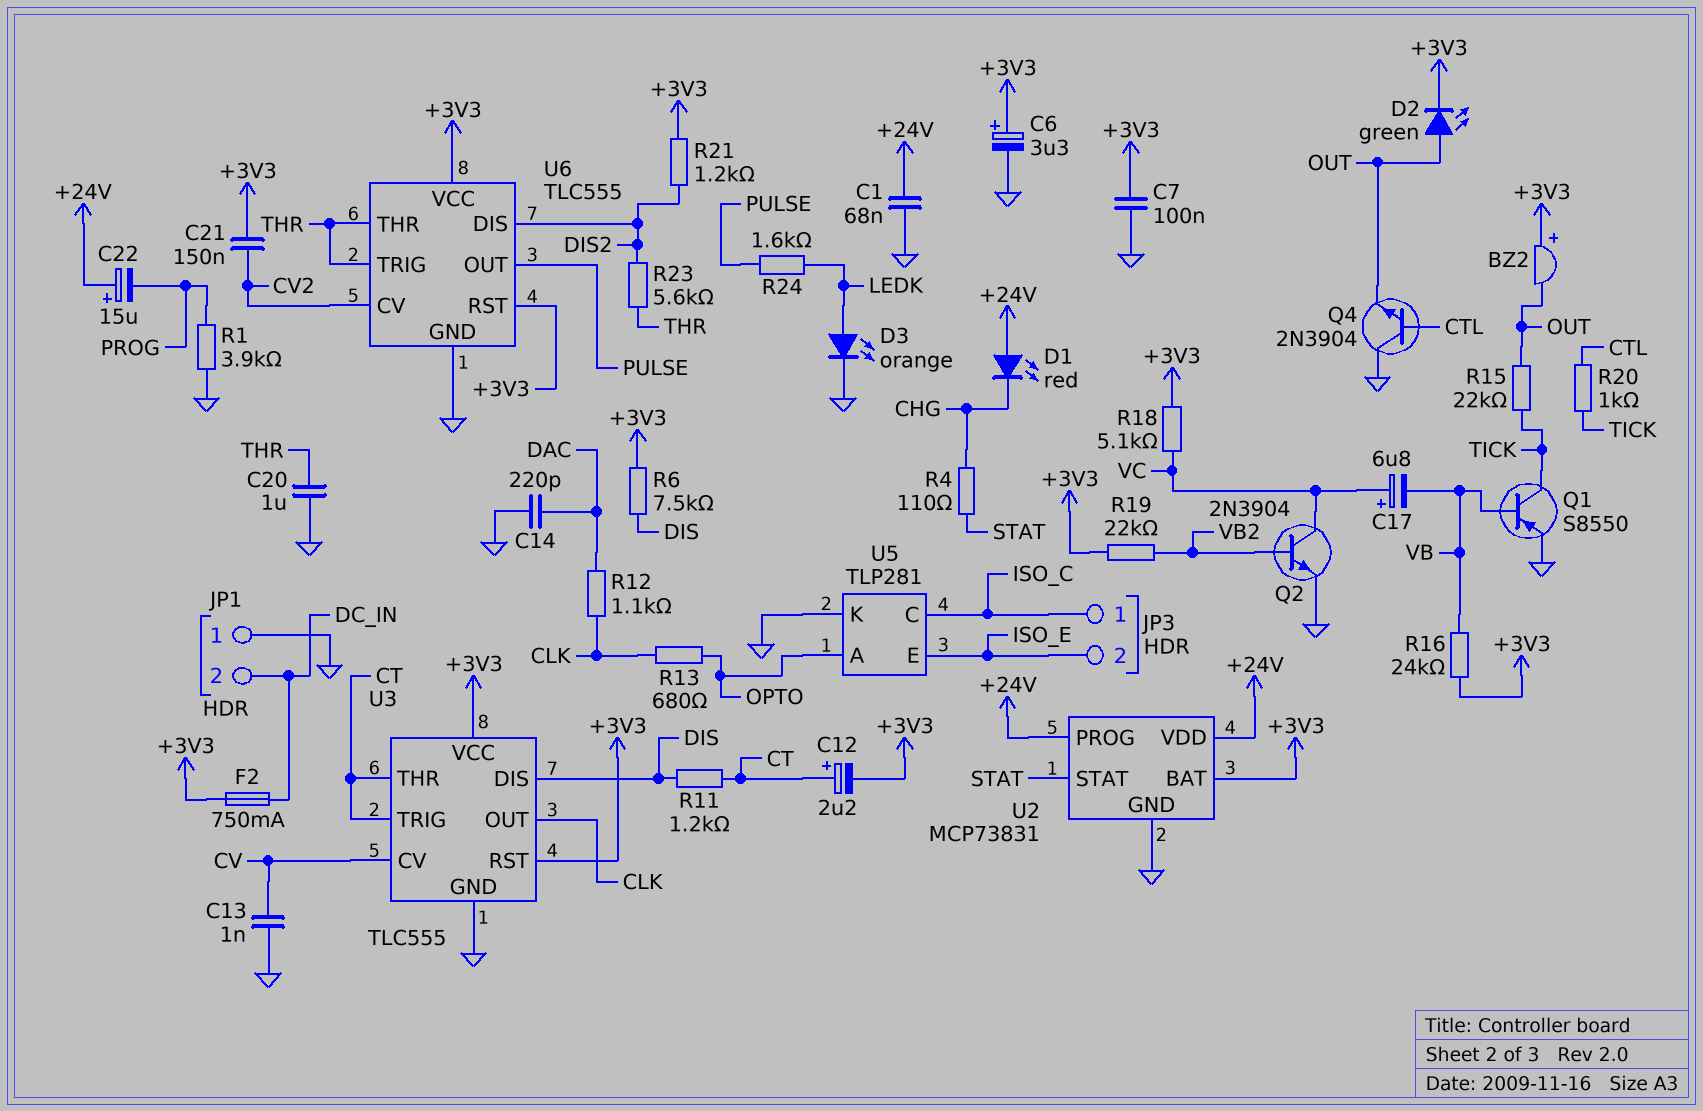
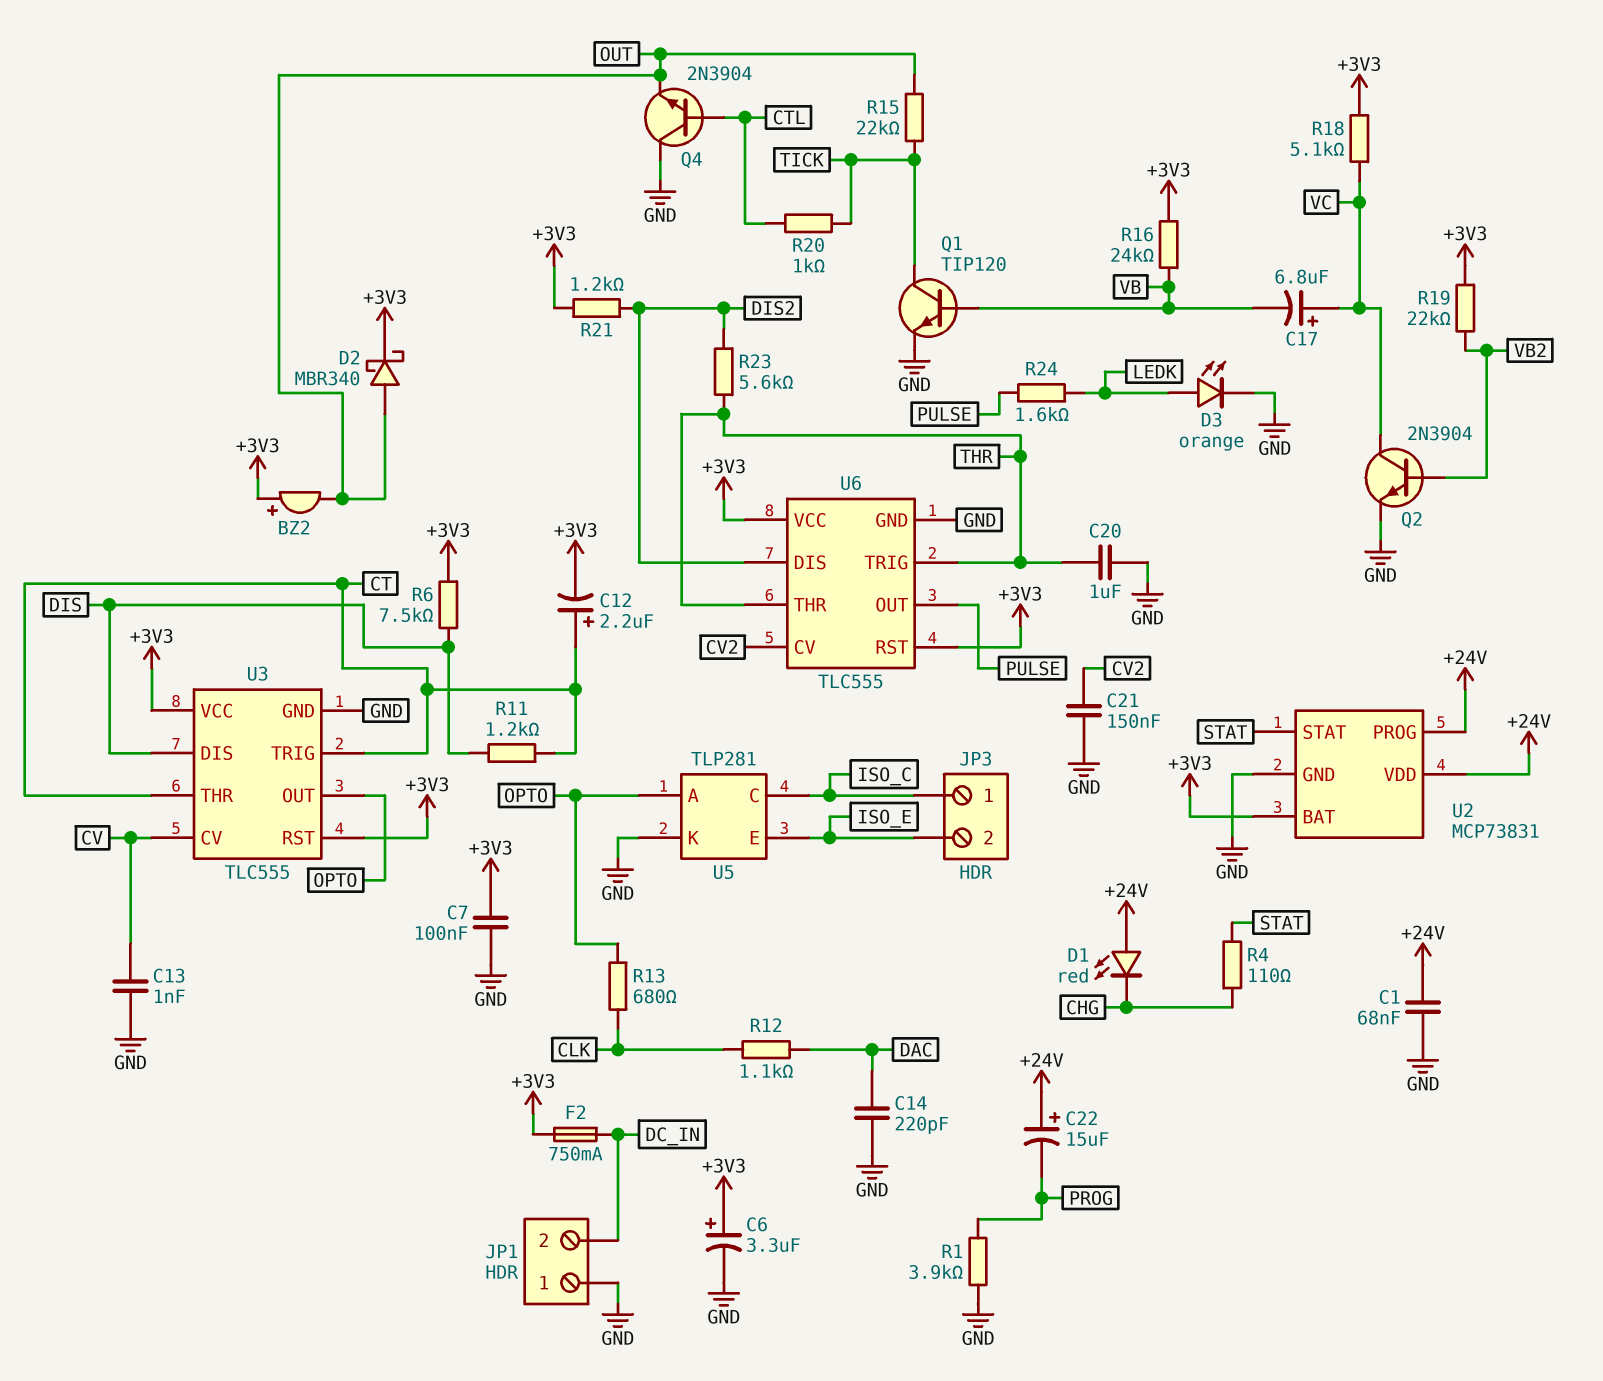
C21: 150nF (+3V3, CV2) -> 150nF (CV2, GND)
D2: LED green (A OUT, K +3V3) -> schottky MBR340 (A OUT, K +3V3)
Q1: PNP S8550 (B VB, C TICK, E GND) -> NPN TIP120 (B VB, C TICK, E GND)
U3 pin OUT: CLK -> OPTO

